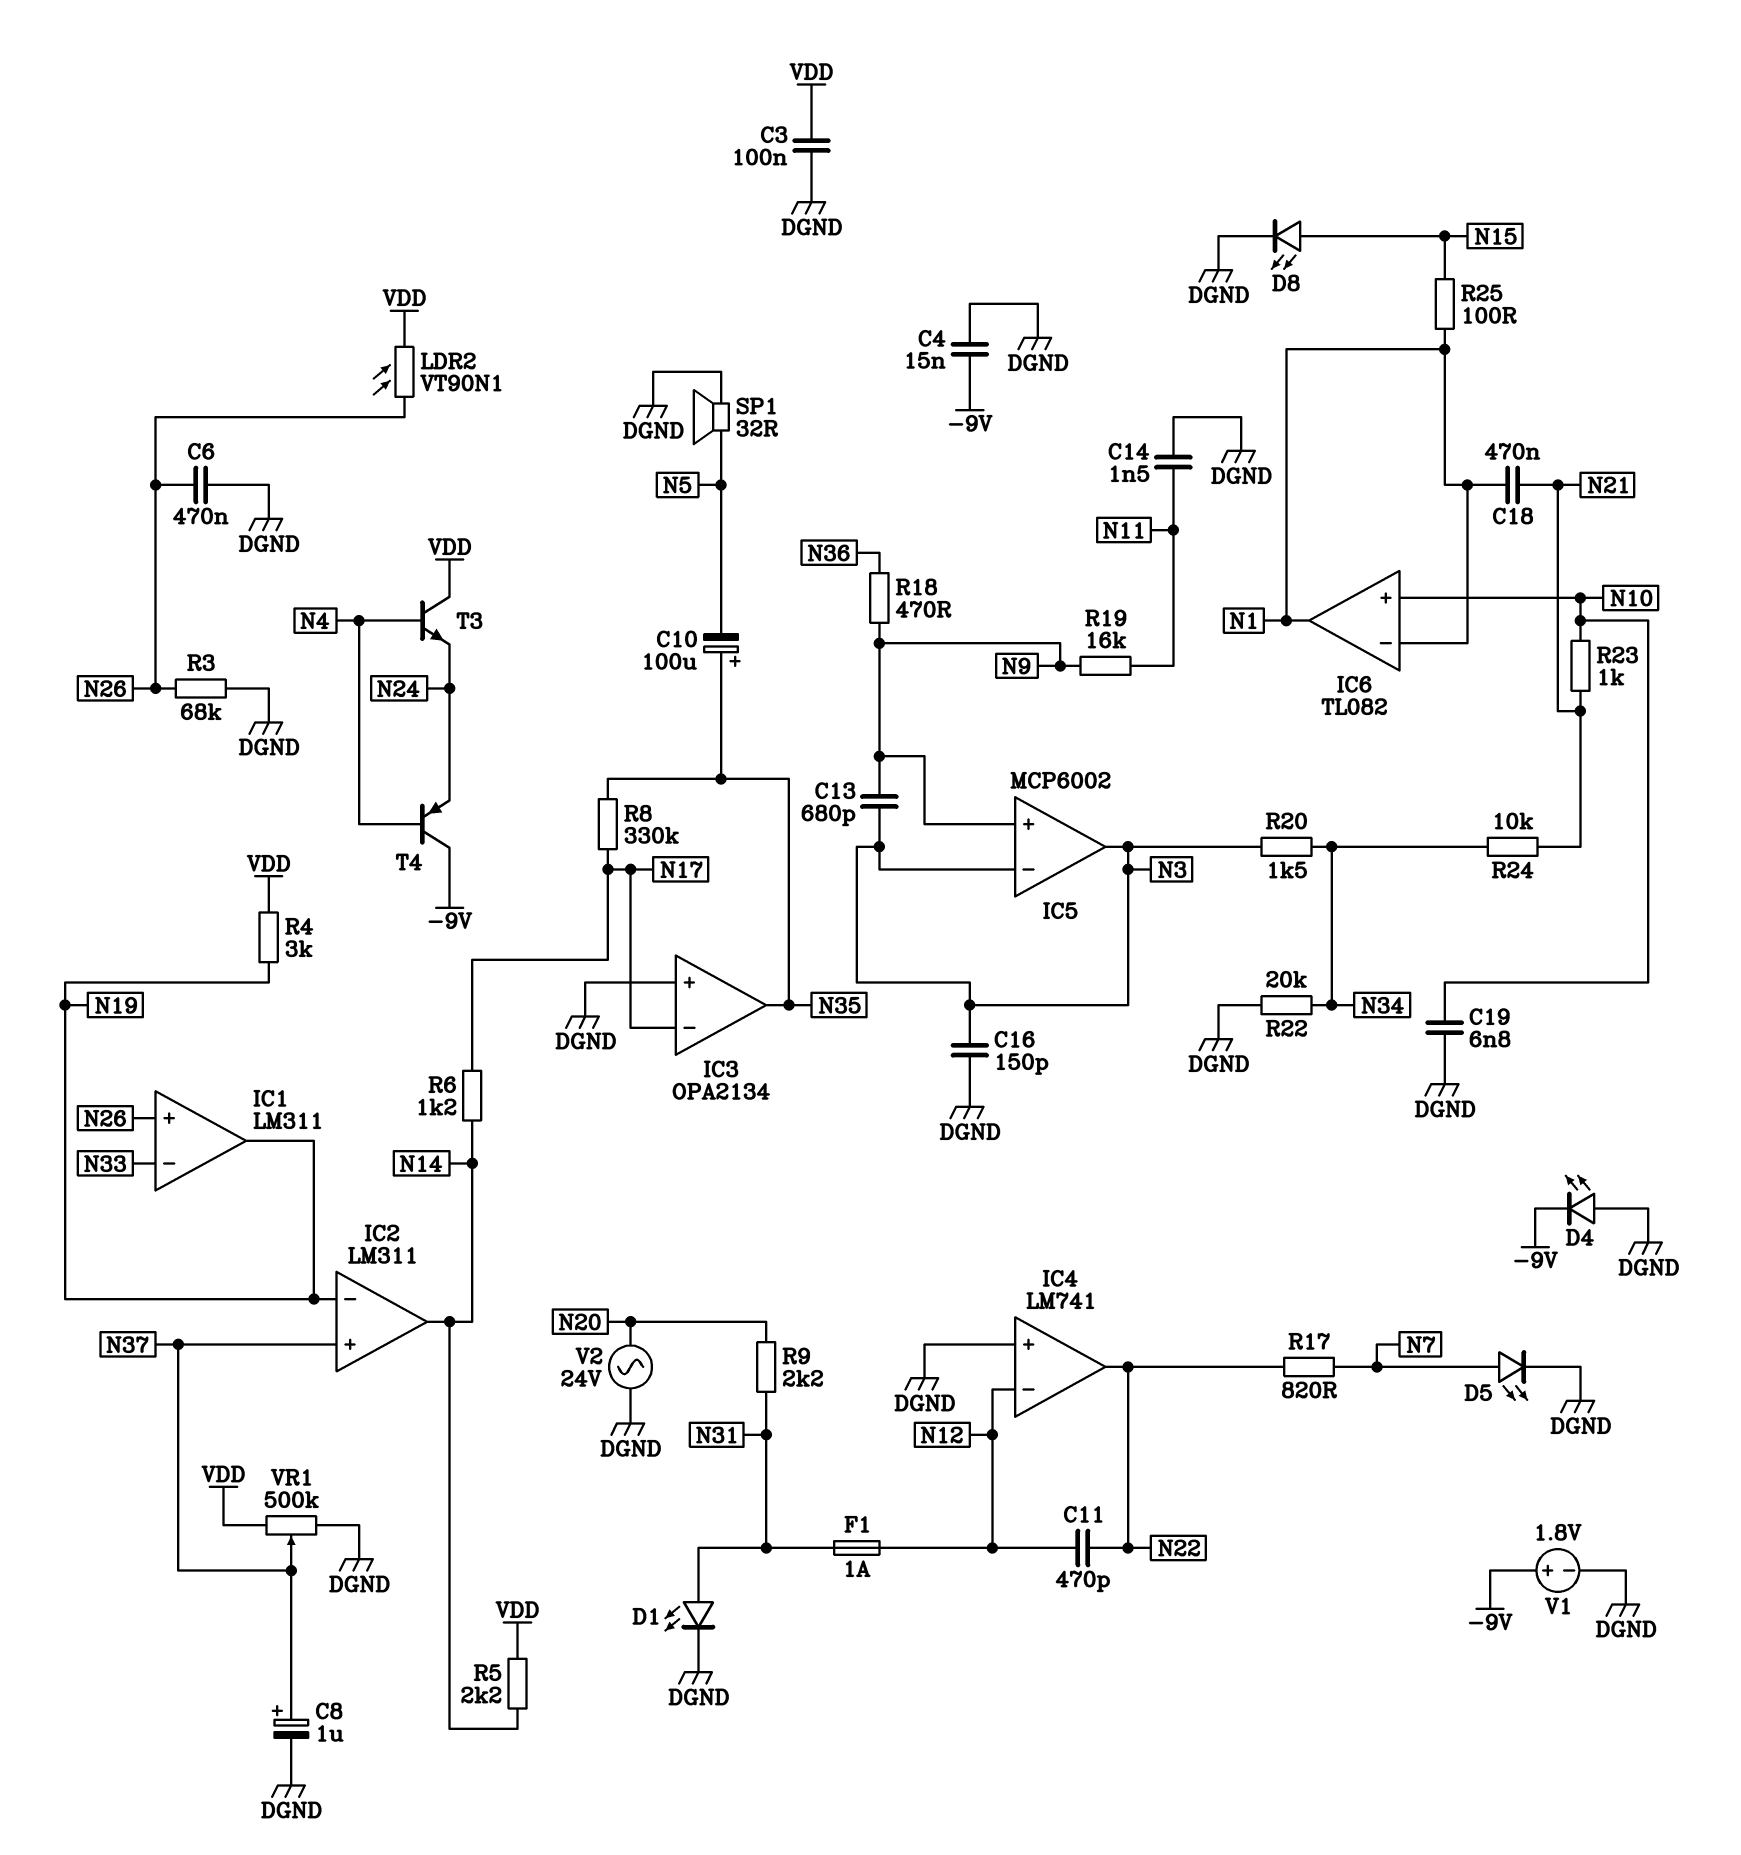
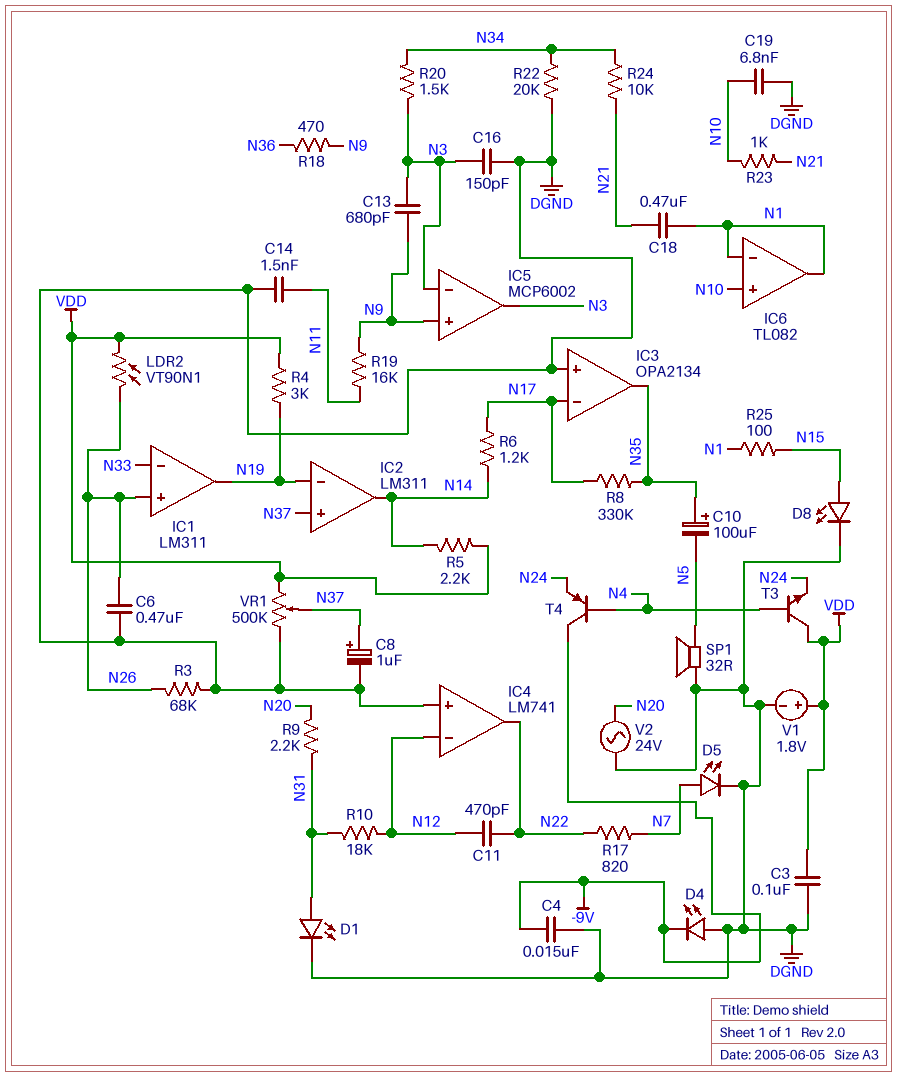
F1: 1A (N12, N31) -> none
R10: none -> 18k (N12, N31)
V1: 1.8V (plus -9V, minus DGND) -> 1.8V (plus VDD, minus DGND)

